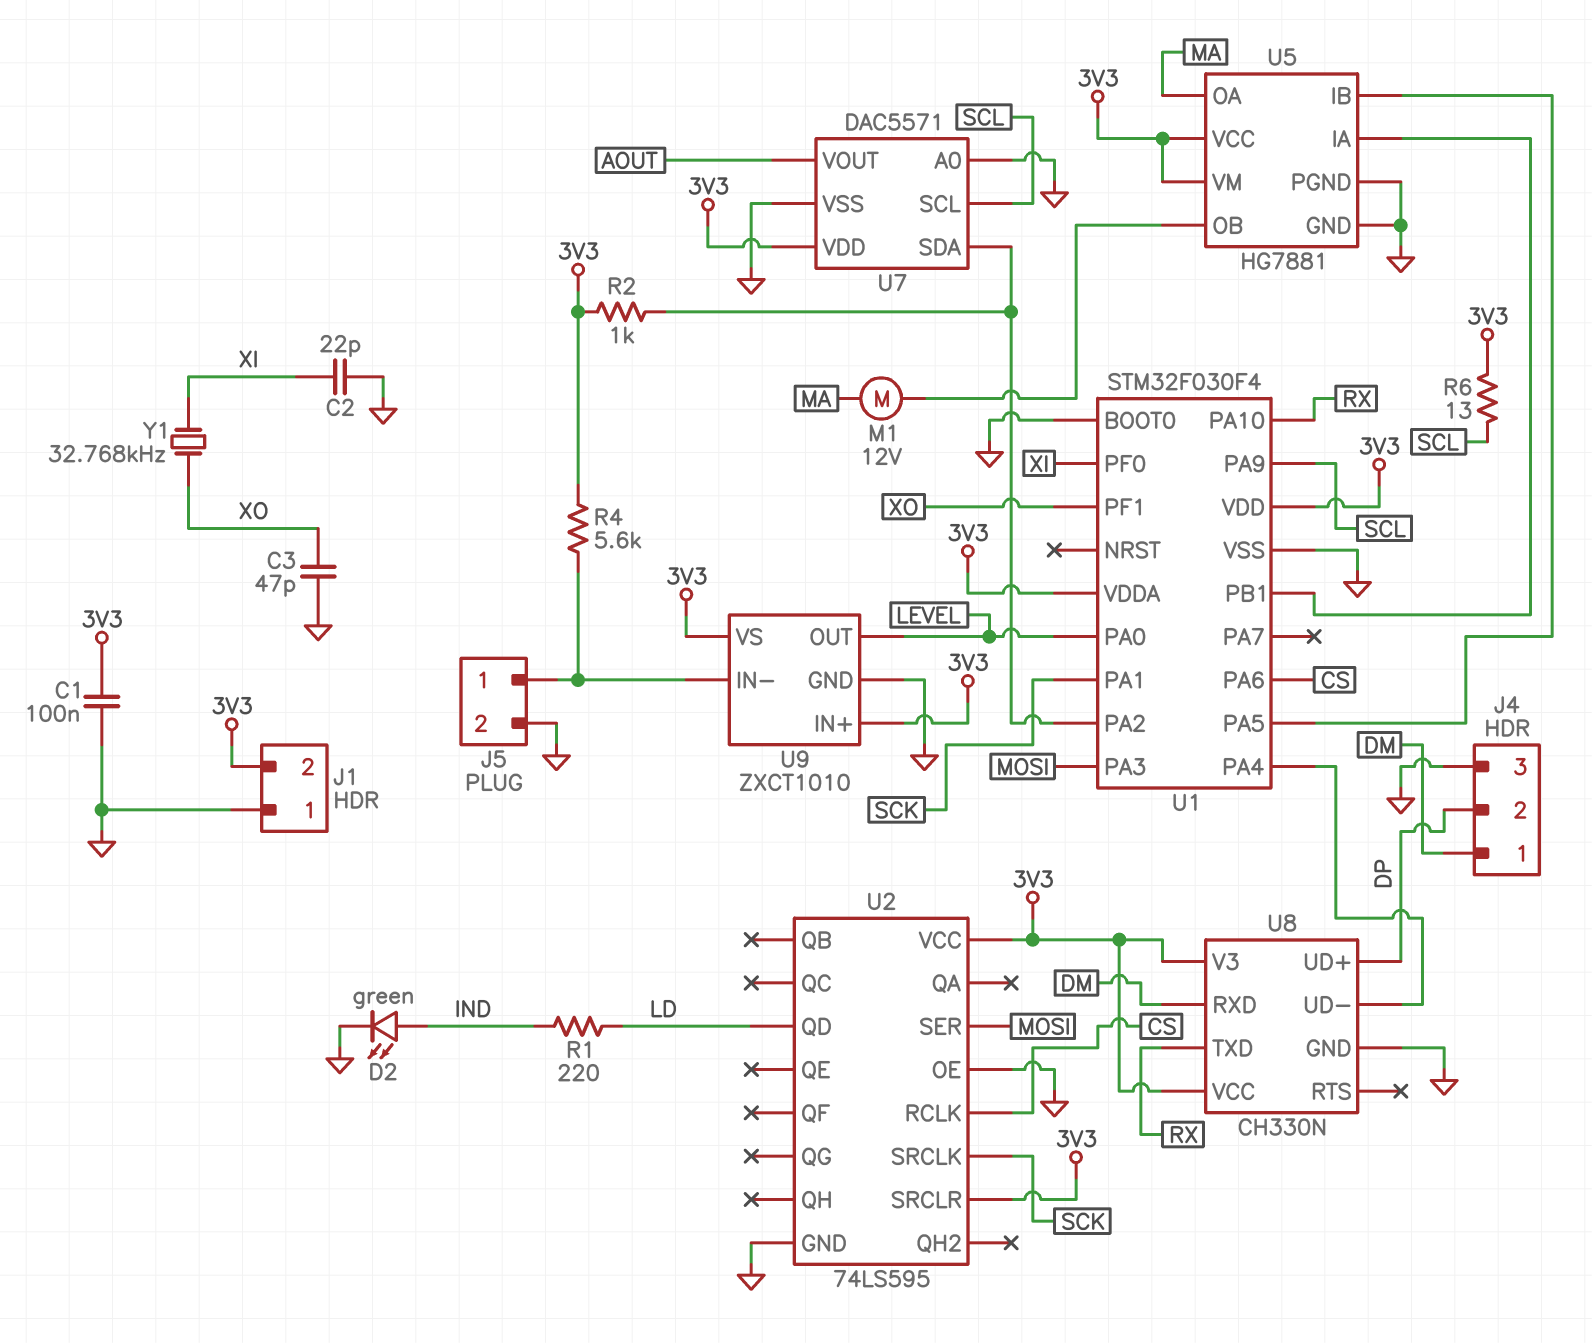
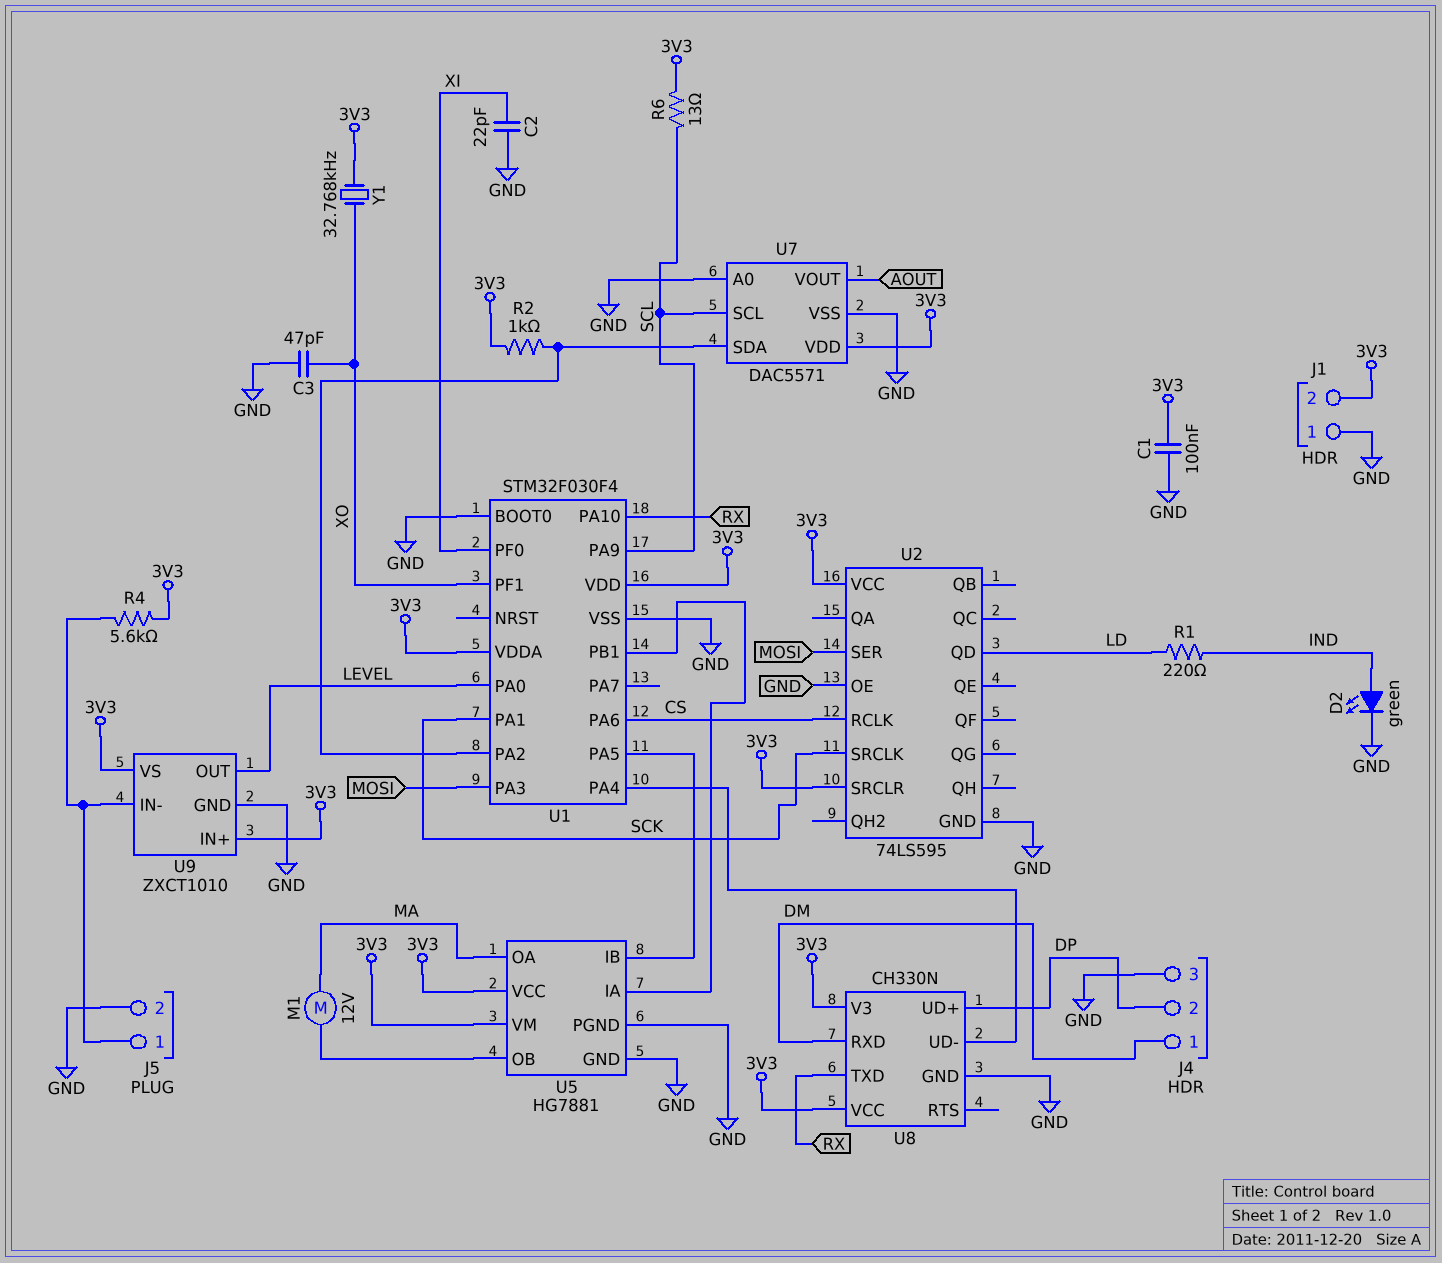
Y1: 32.768kHz (XI, XO) -> 32.768kHz (3V3, XO)

